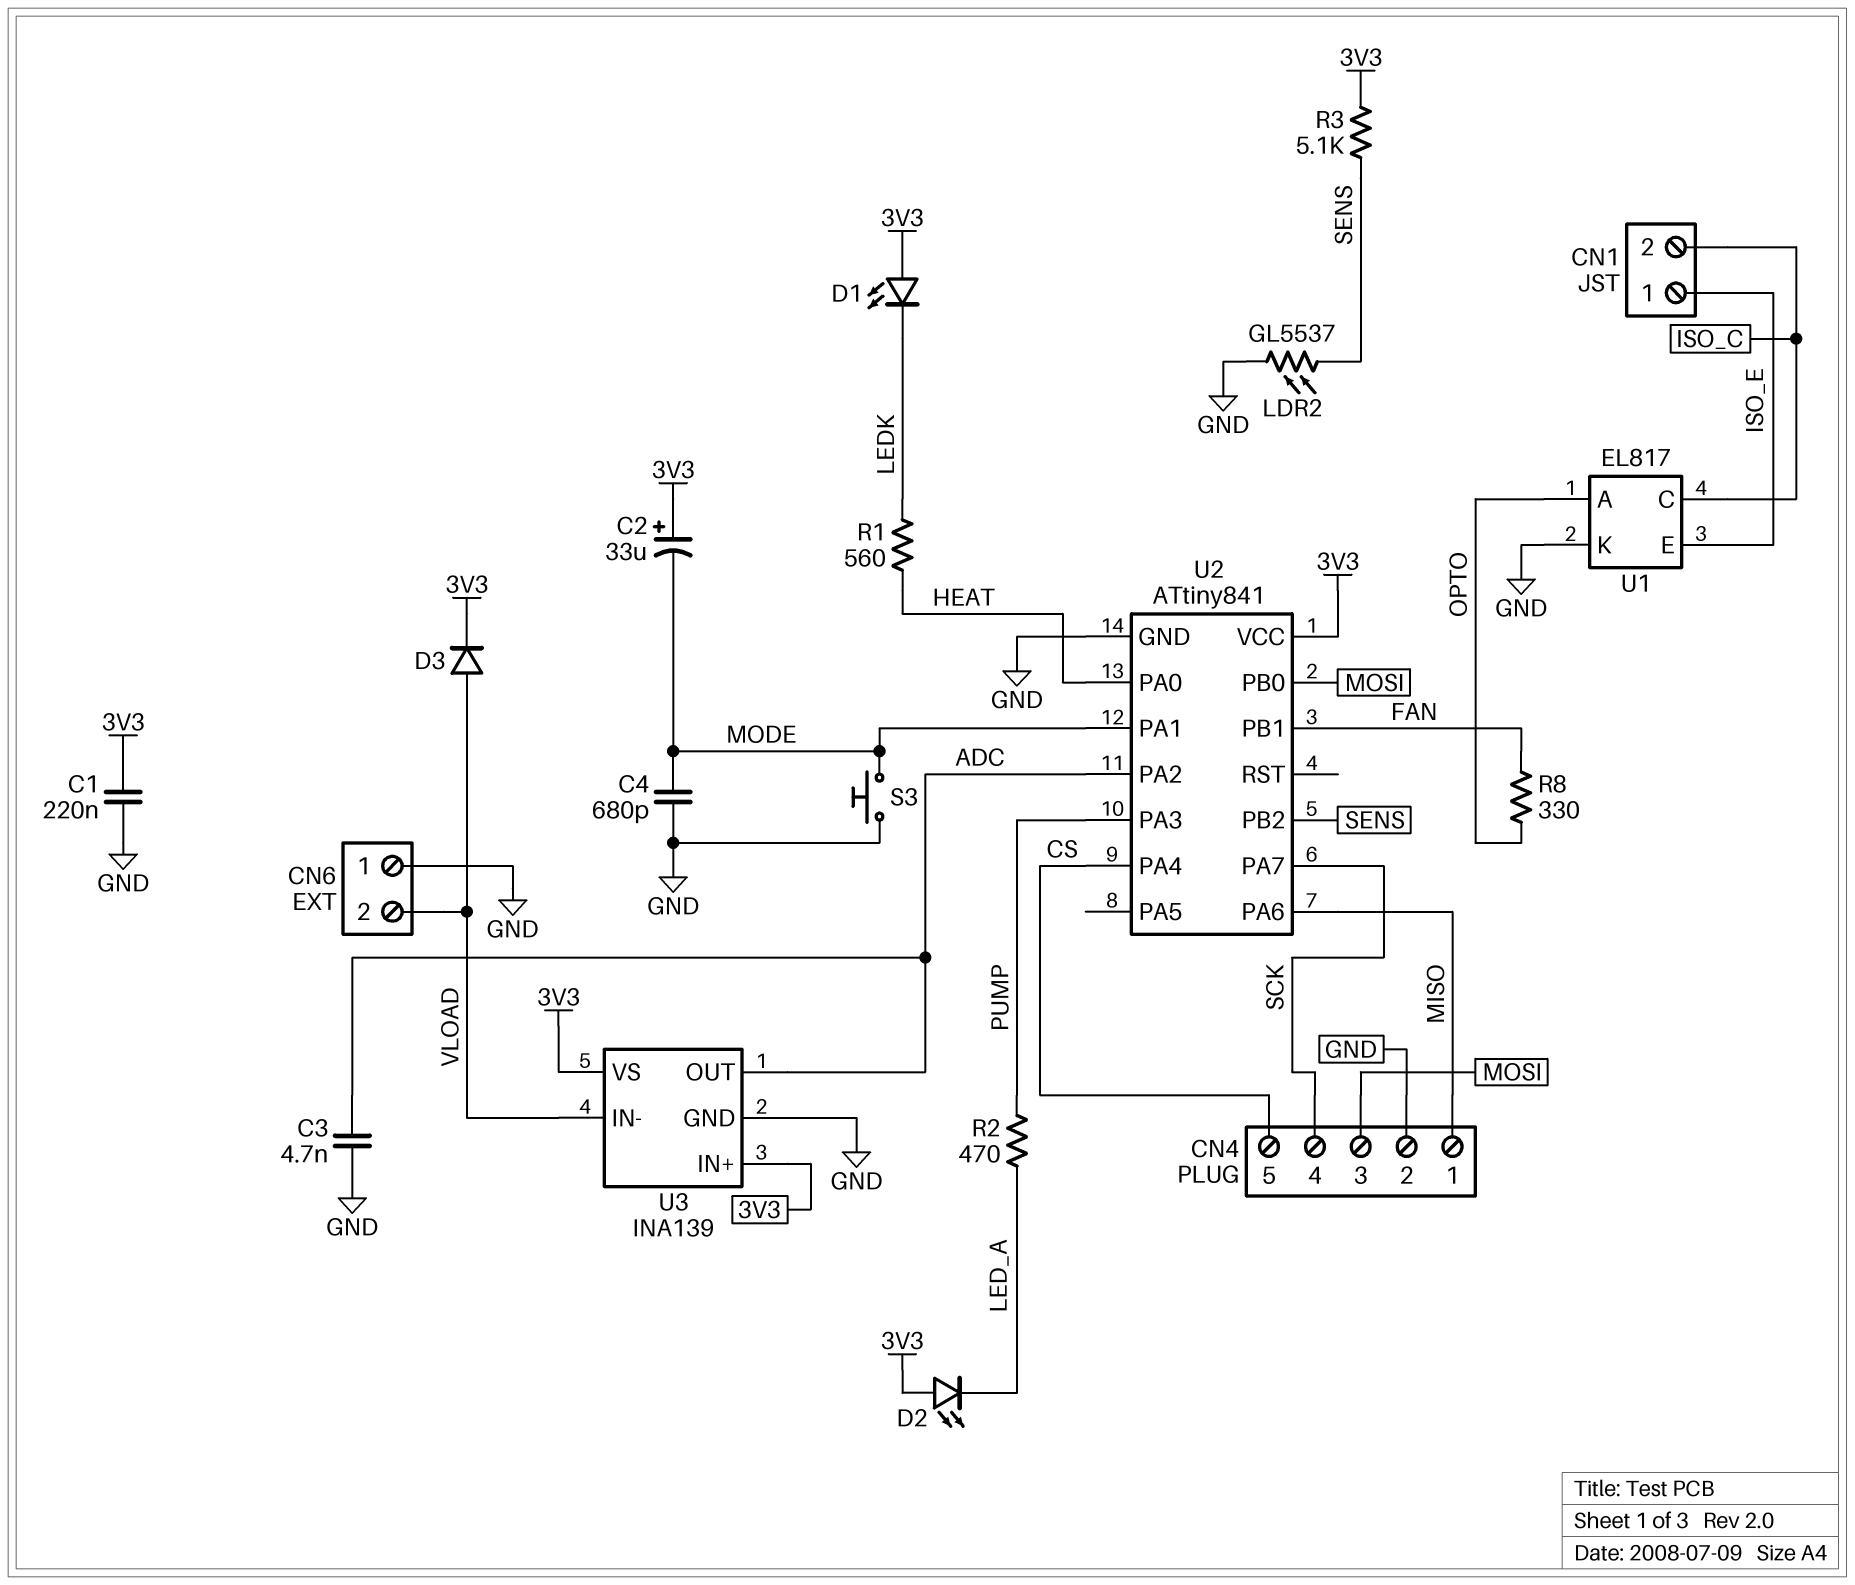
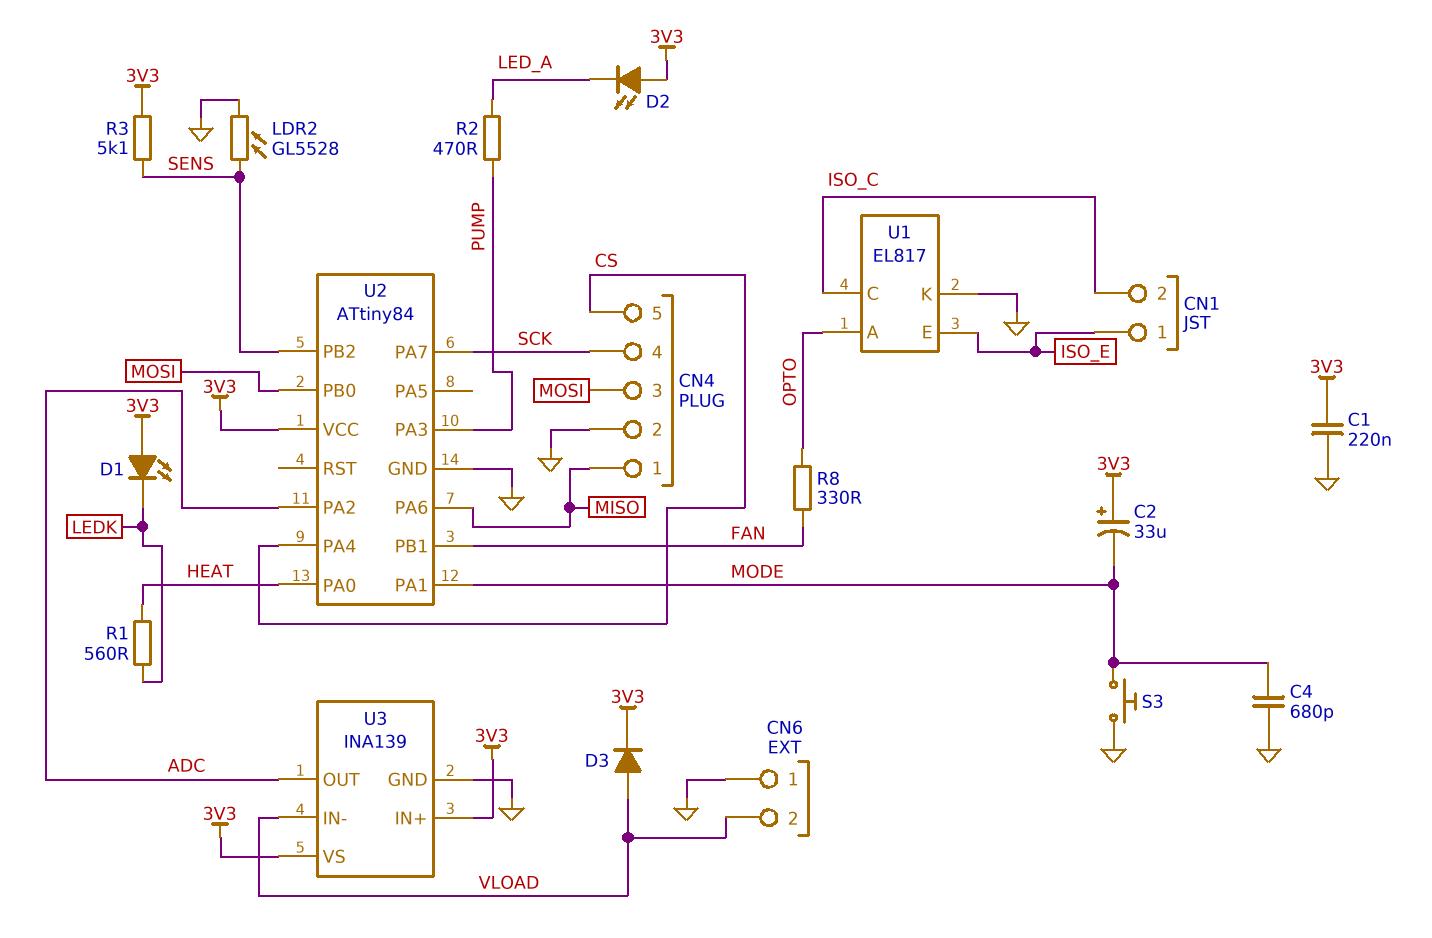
C3: 4.7nF (ADC, GND) -> none
LDR2: GL5537 (GND, SENS) -> GL5528 (GND, SENS)
U2: ATtiny841 -> ATtiny84

